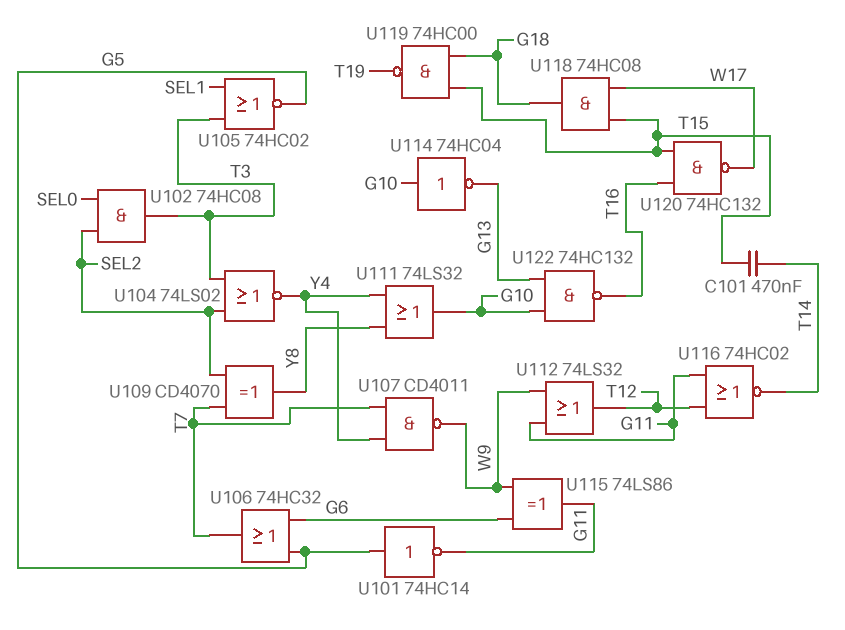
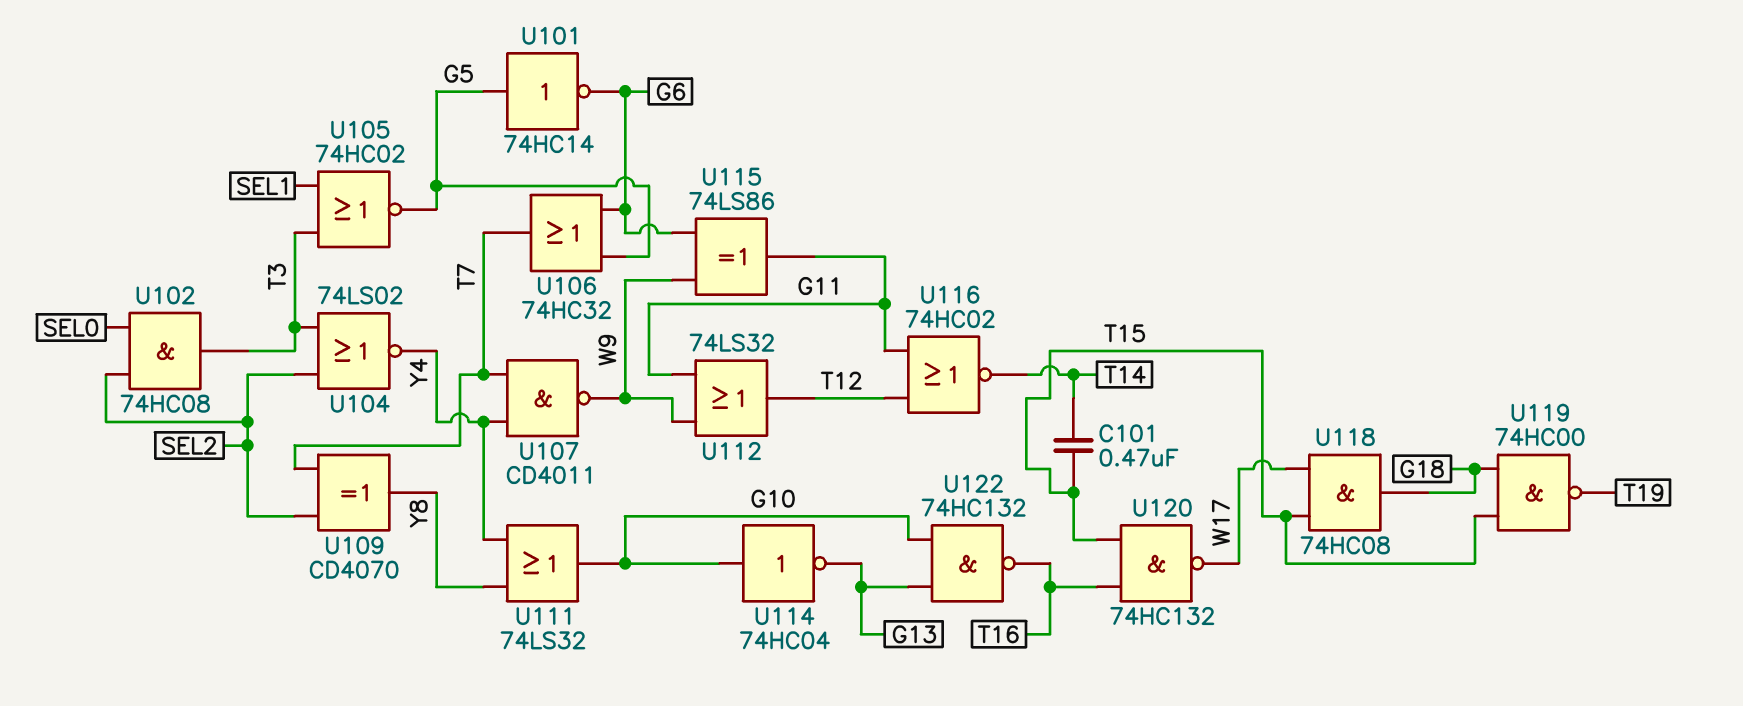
U101: NOT 74HC14 (in G5, out G11) -> NOT 74HC14 (in G5, out G6)

